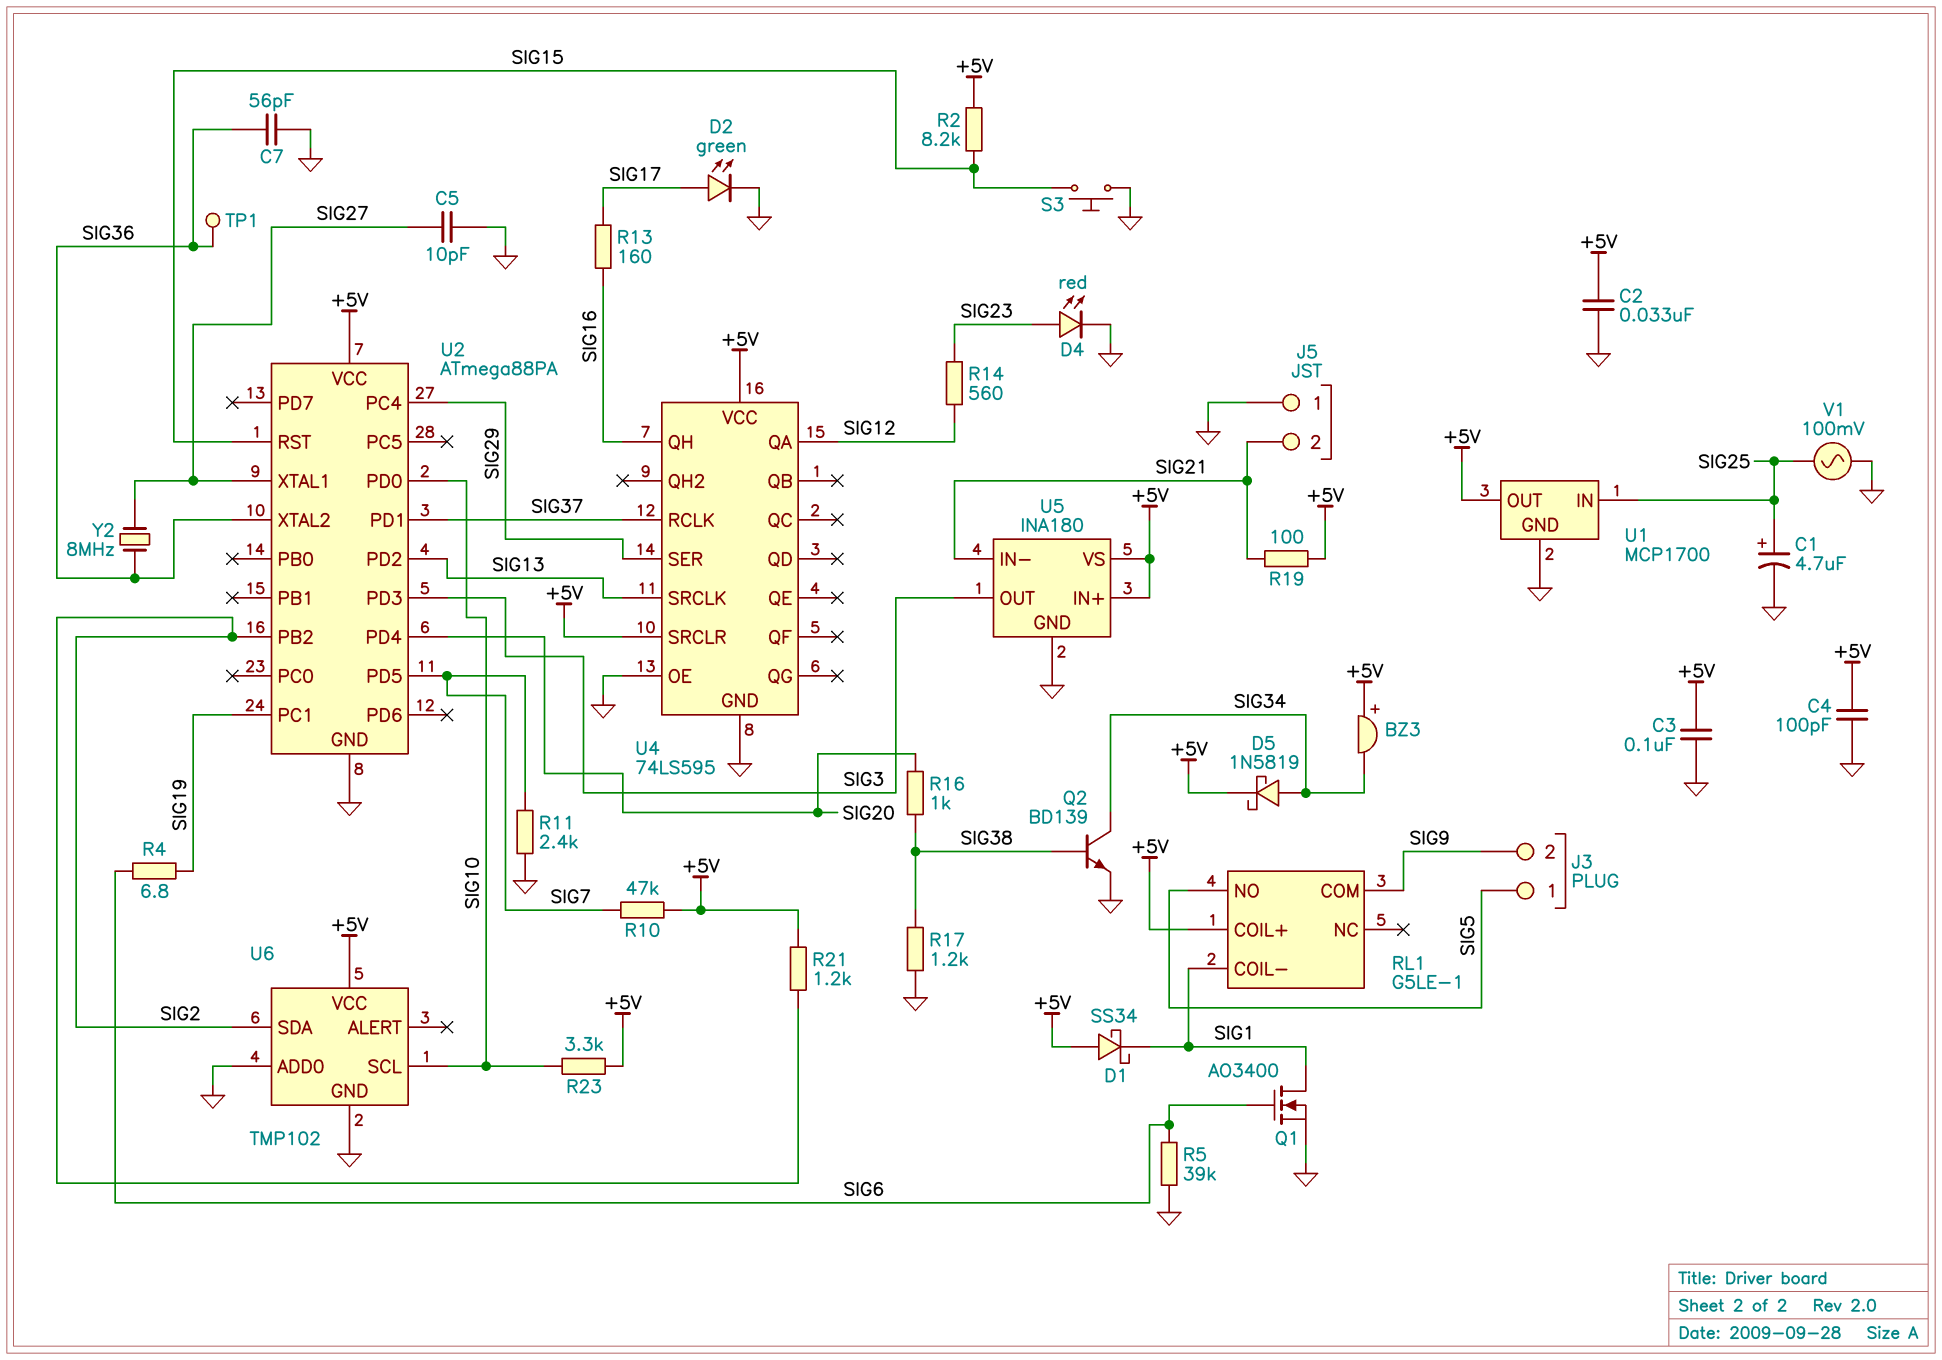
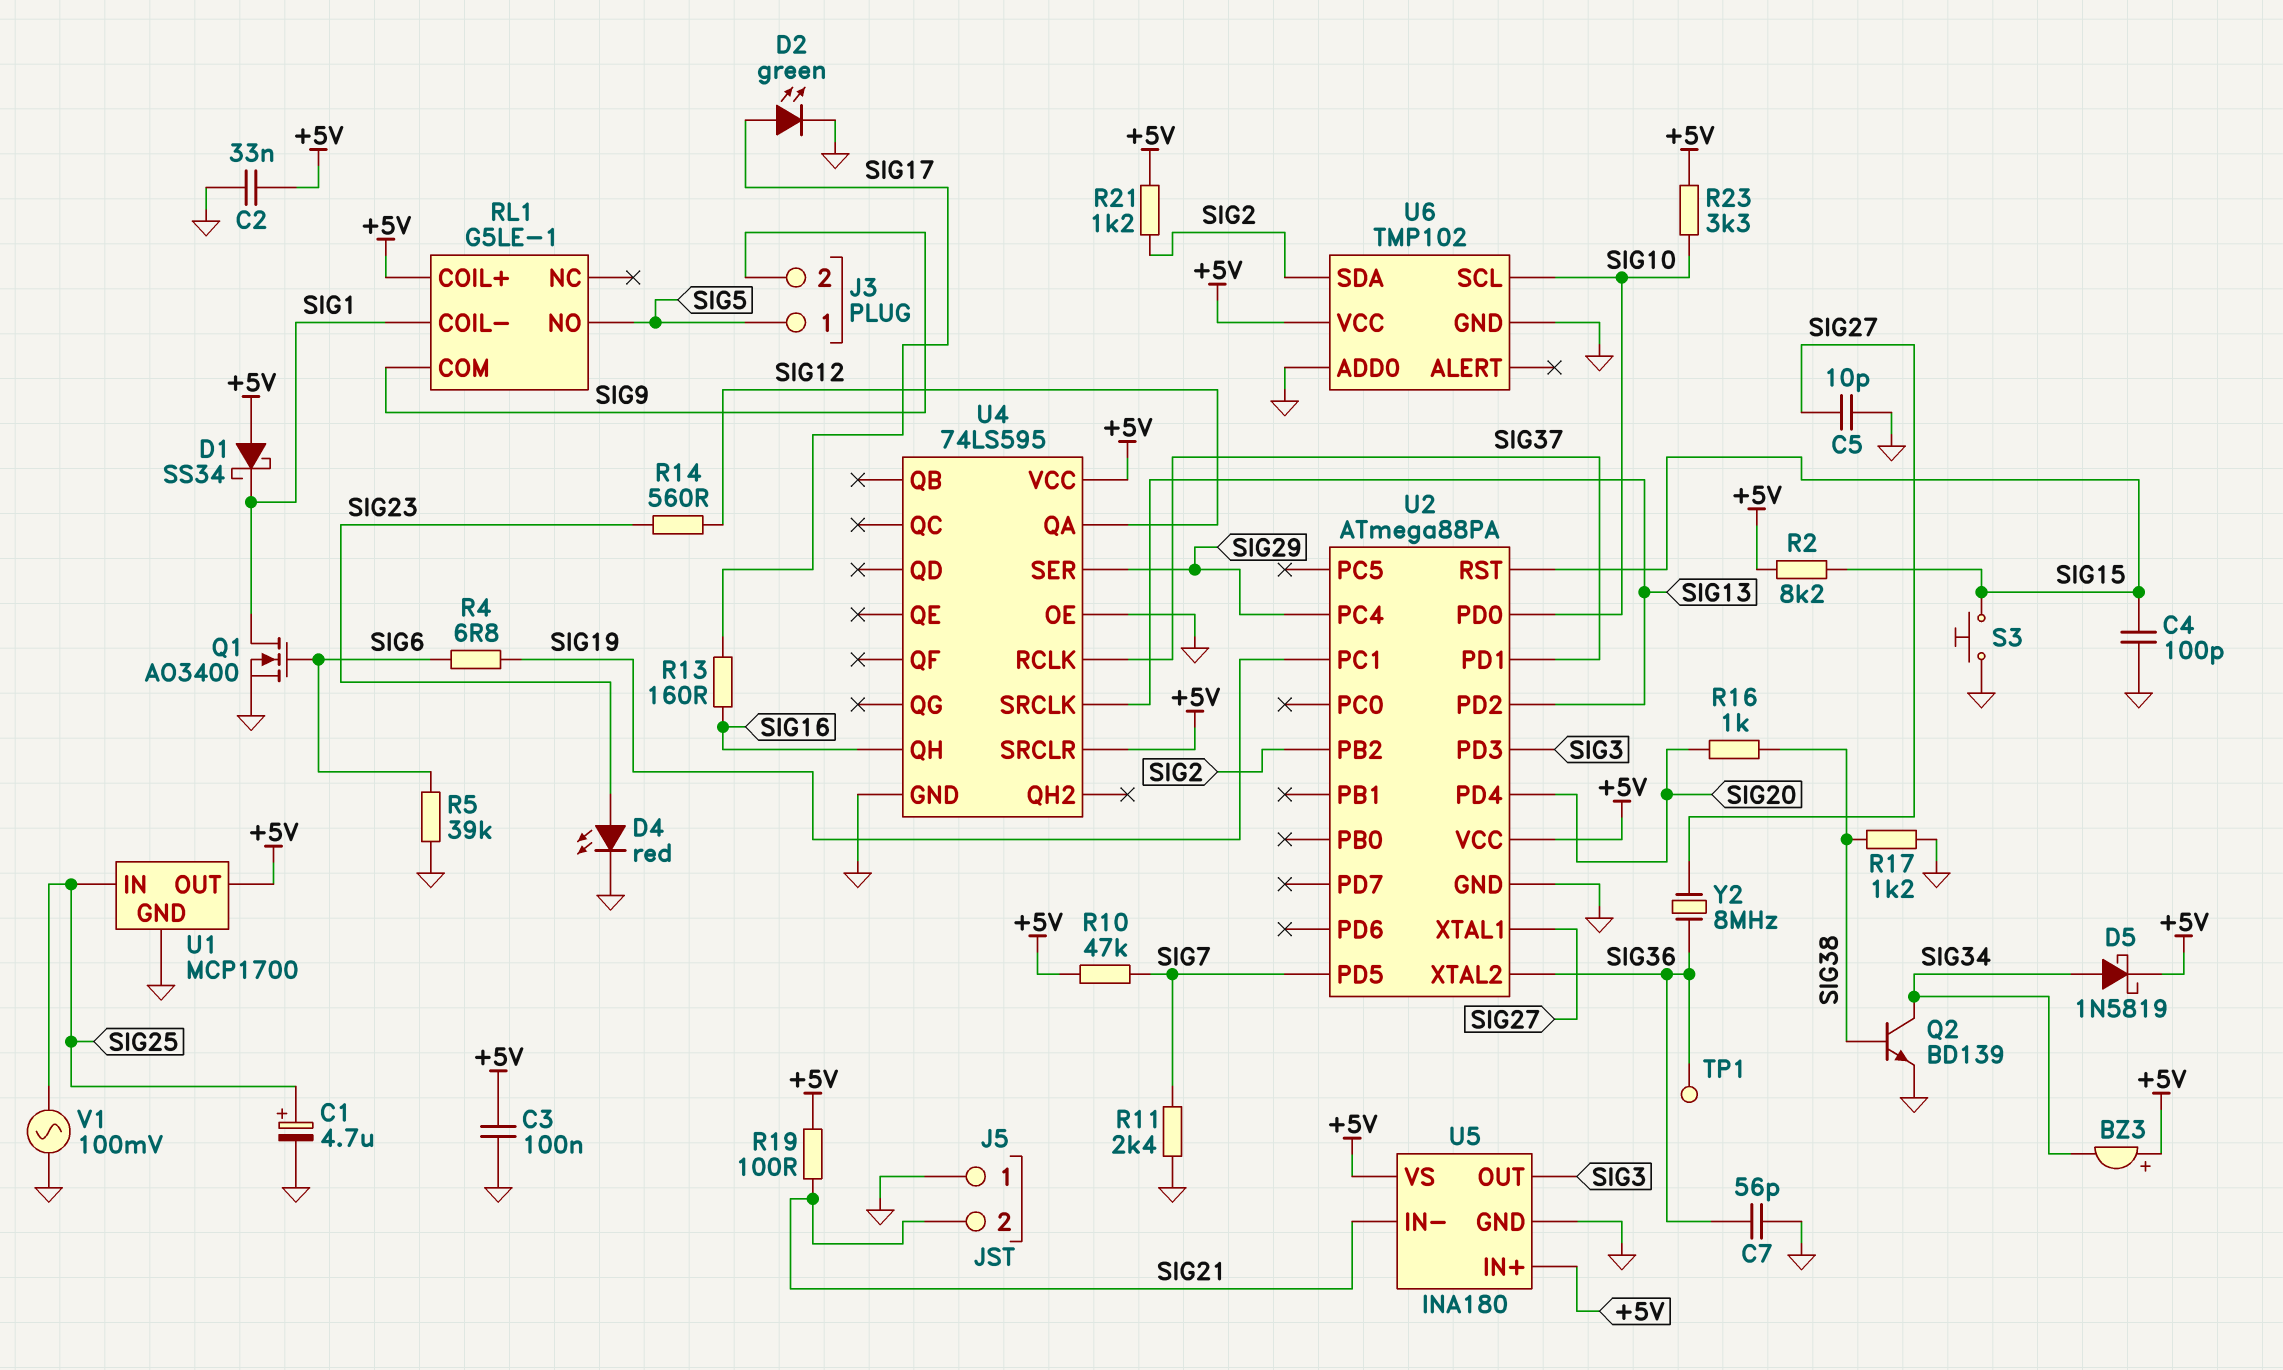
C4: 100pF (+5V, GND) -> 100pF (GND, SIG15)

